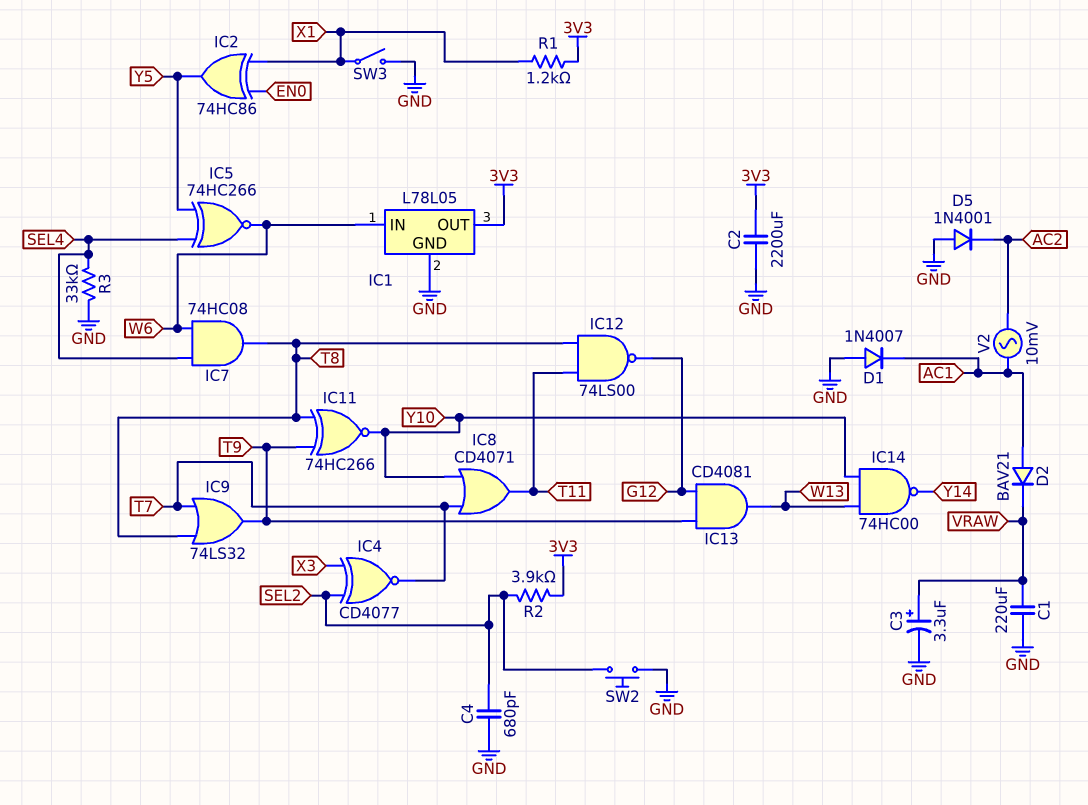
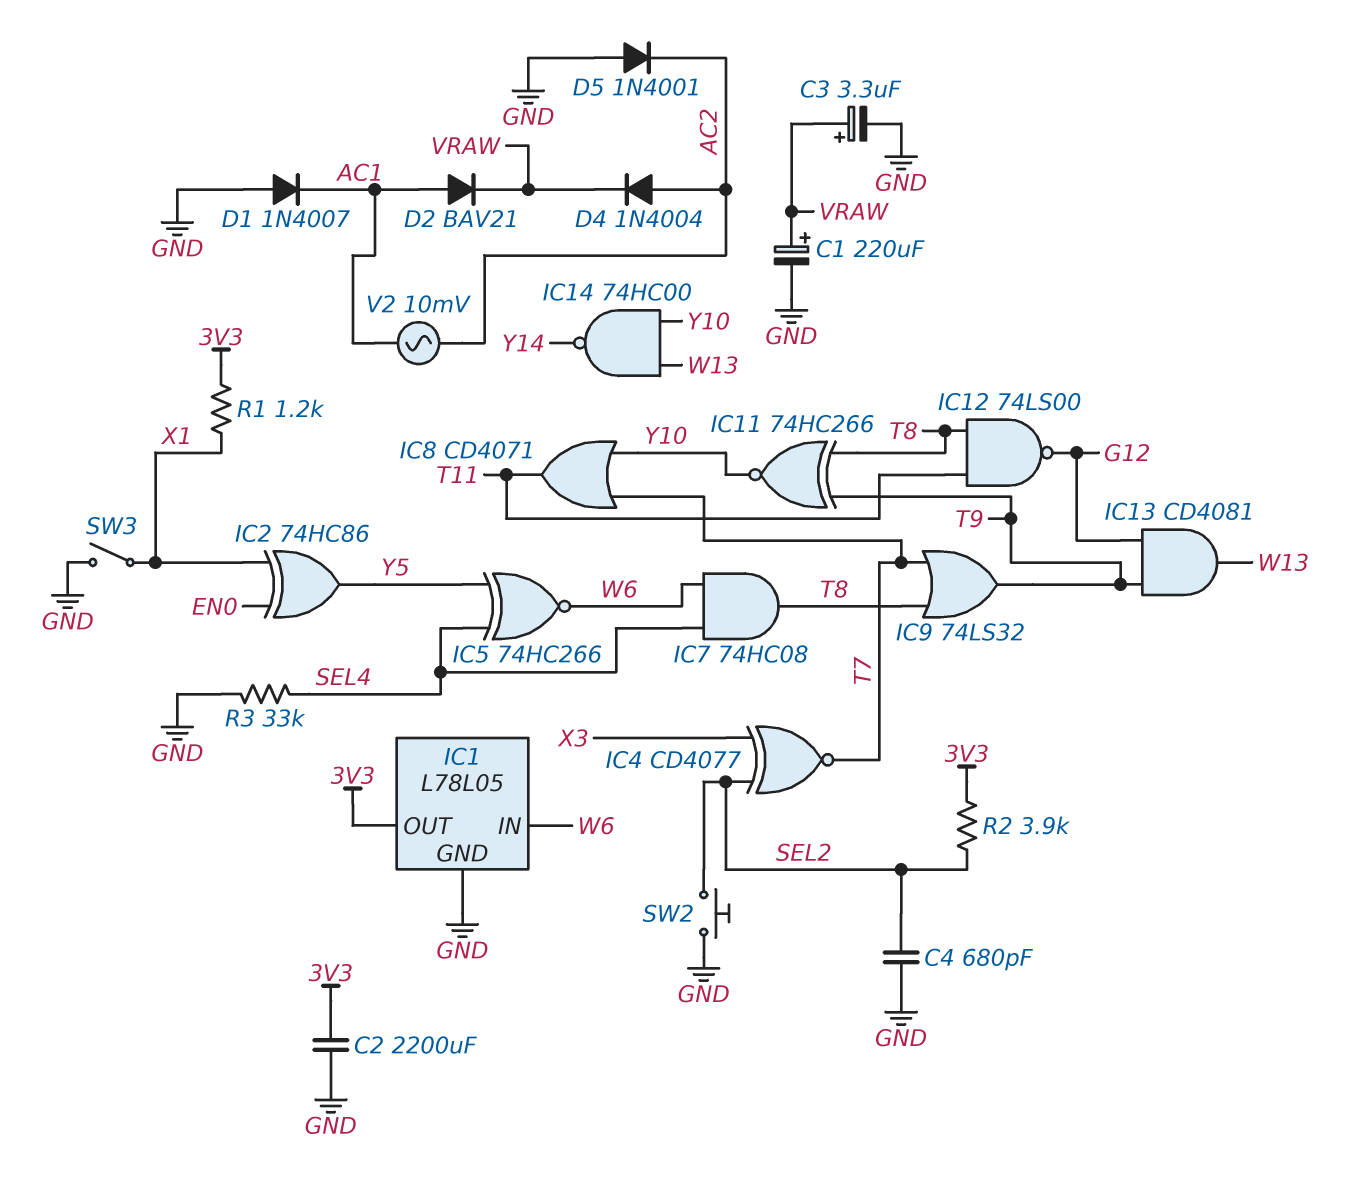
C1: 220uF (GND, VRAW) -> 220uF (plus VRAW, minus GND)
D4: none -> diode 1N4004 (A AC2, K VRAW)

